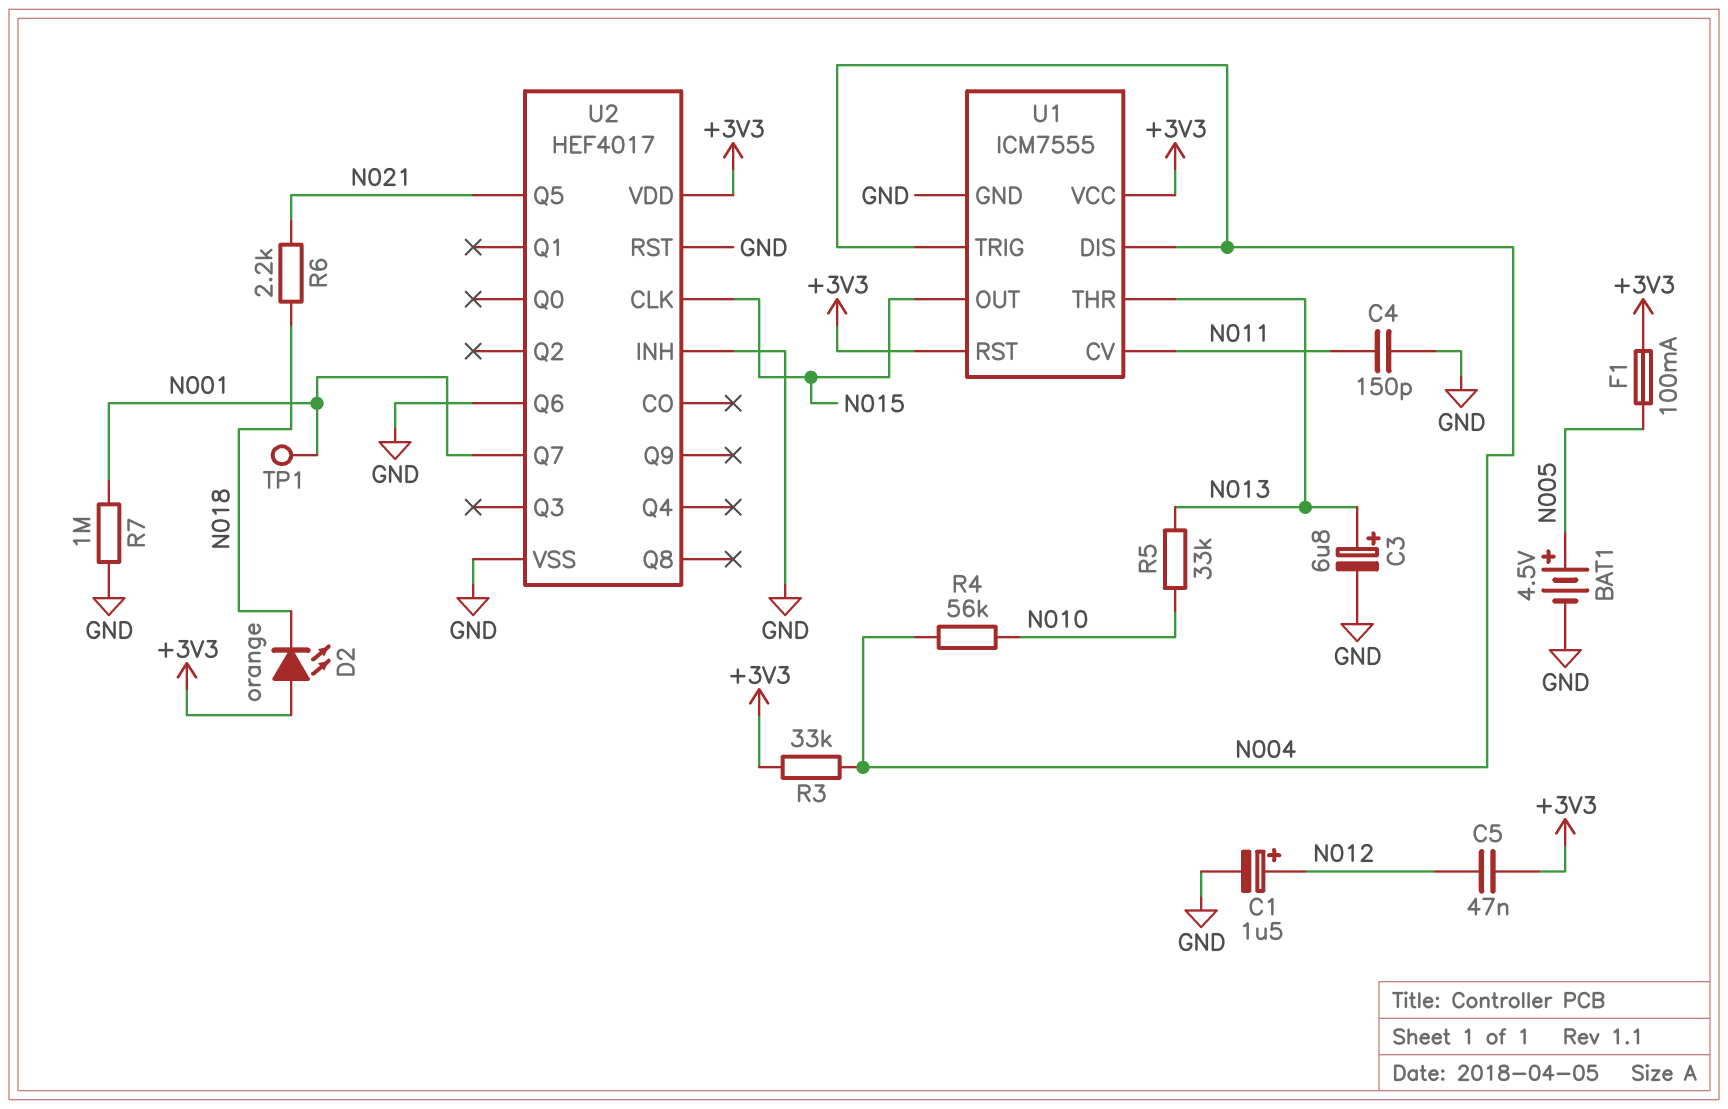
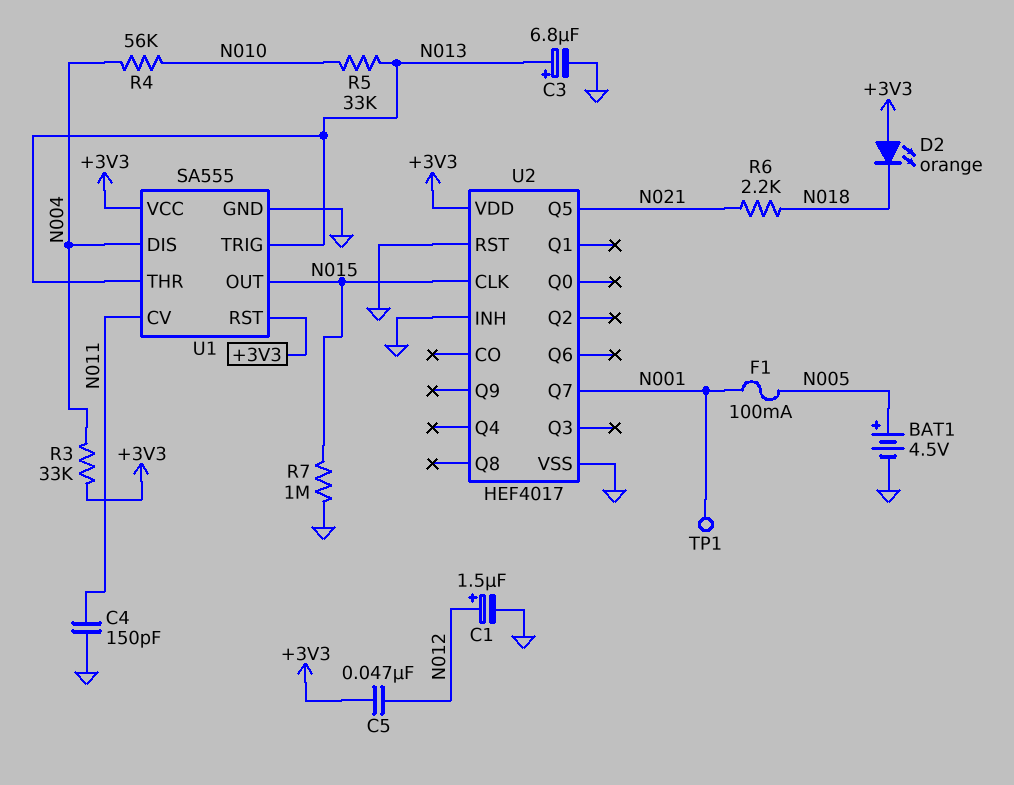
F1: 100mA (+3V3, N005) -> 100mA (N001, N005)
R7: 1M (GND, N001) -> 1M (GND, N015)
U1: ICM7555 -> SA555
U1 pin TRIG: N004 -> N013
U2 pin Q6: GND -> none

